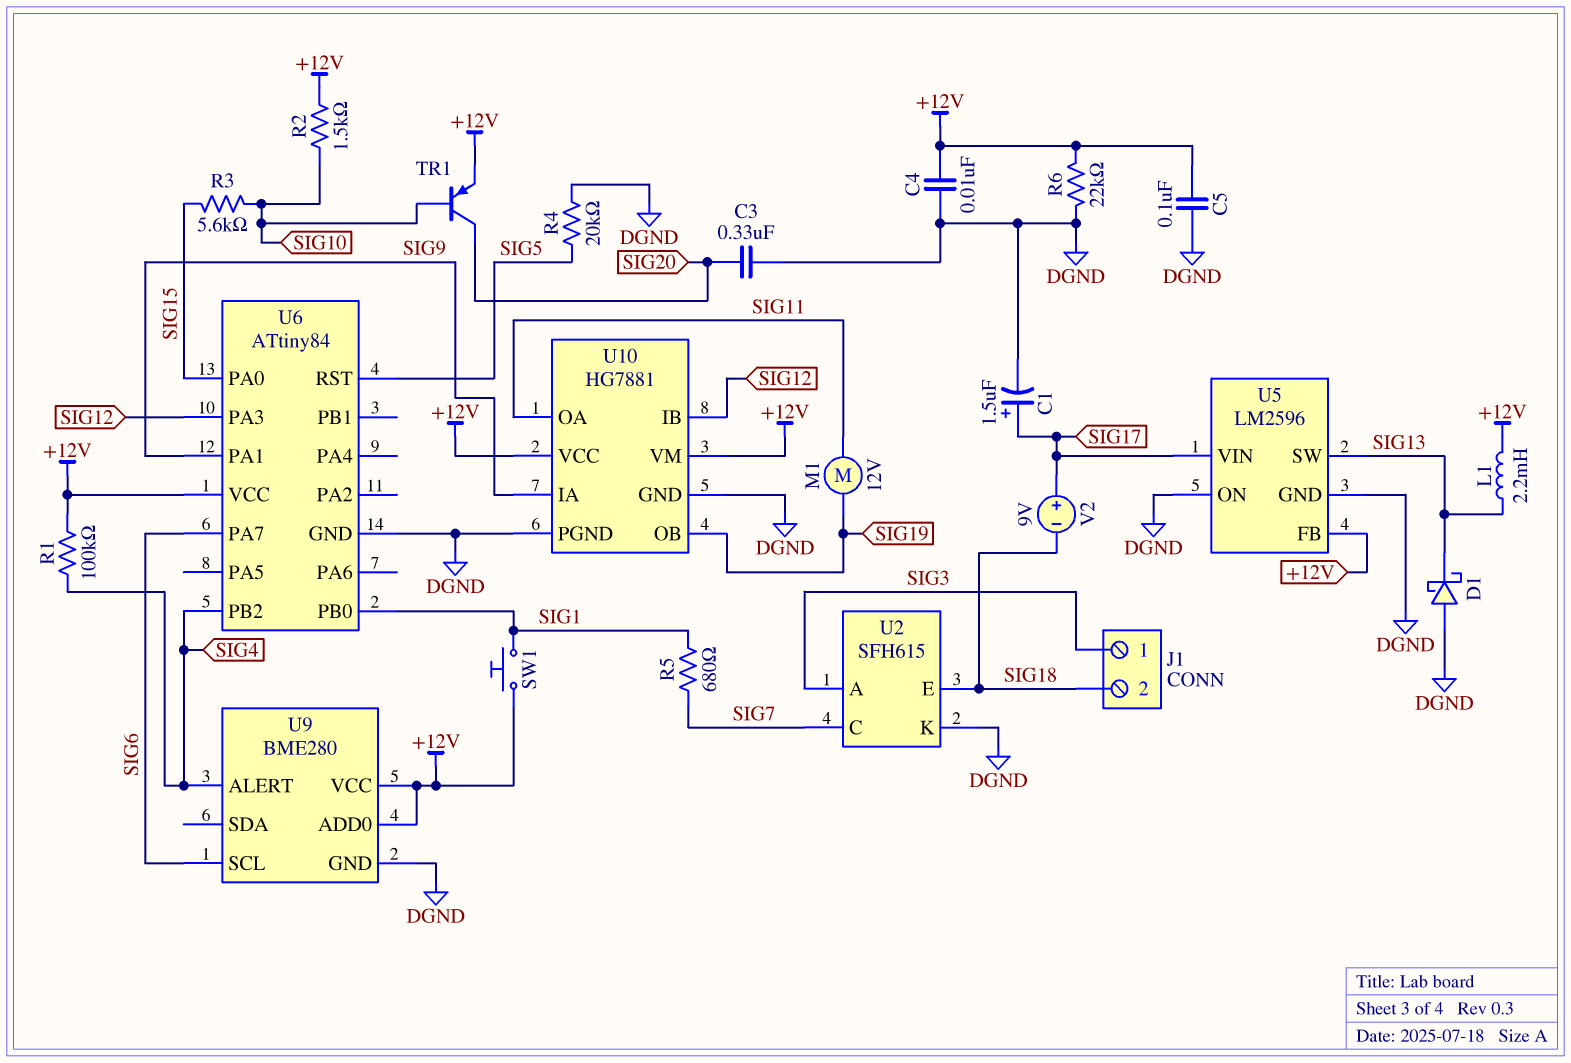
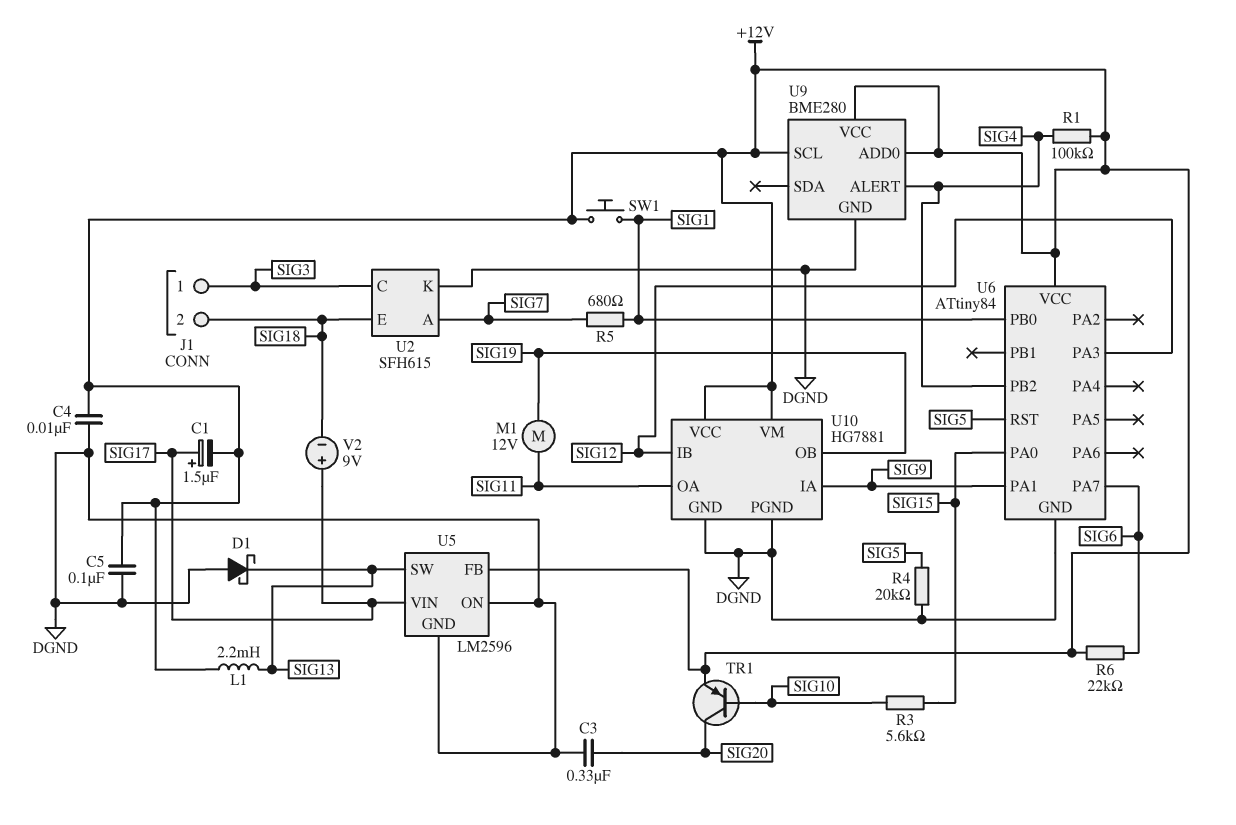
C1: 1.5uF (plus SIG17, minus DGND) -> 1.5uF (plus SIG17, minus +12V)
R2: 1.5k (+12V, SIG10) -> none
R6: 22k (+12V, DGND) -> 22k (+12V, SIG6)
U2 pin A: SIG3 -> SIG7
U2 pin C: SIG7 -> SIG3
U9 pin SCL: SIG6 -> +12V

